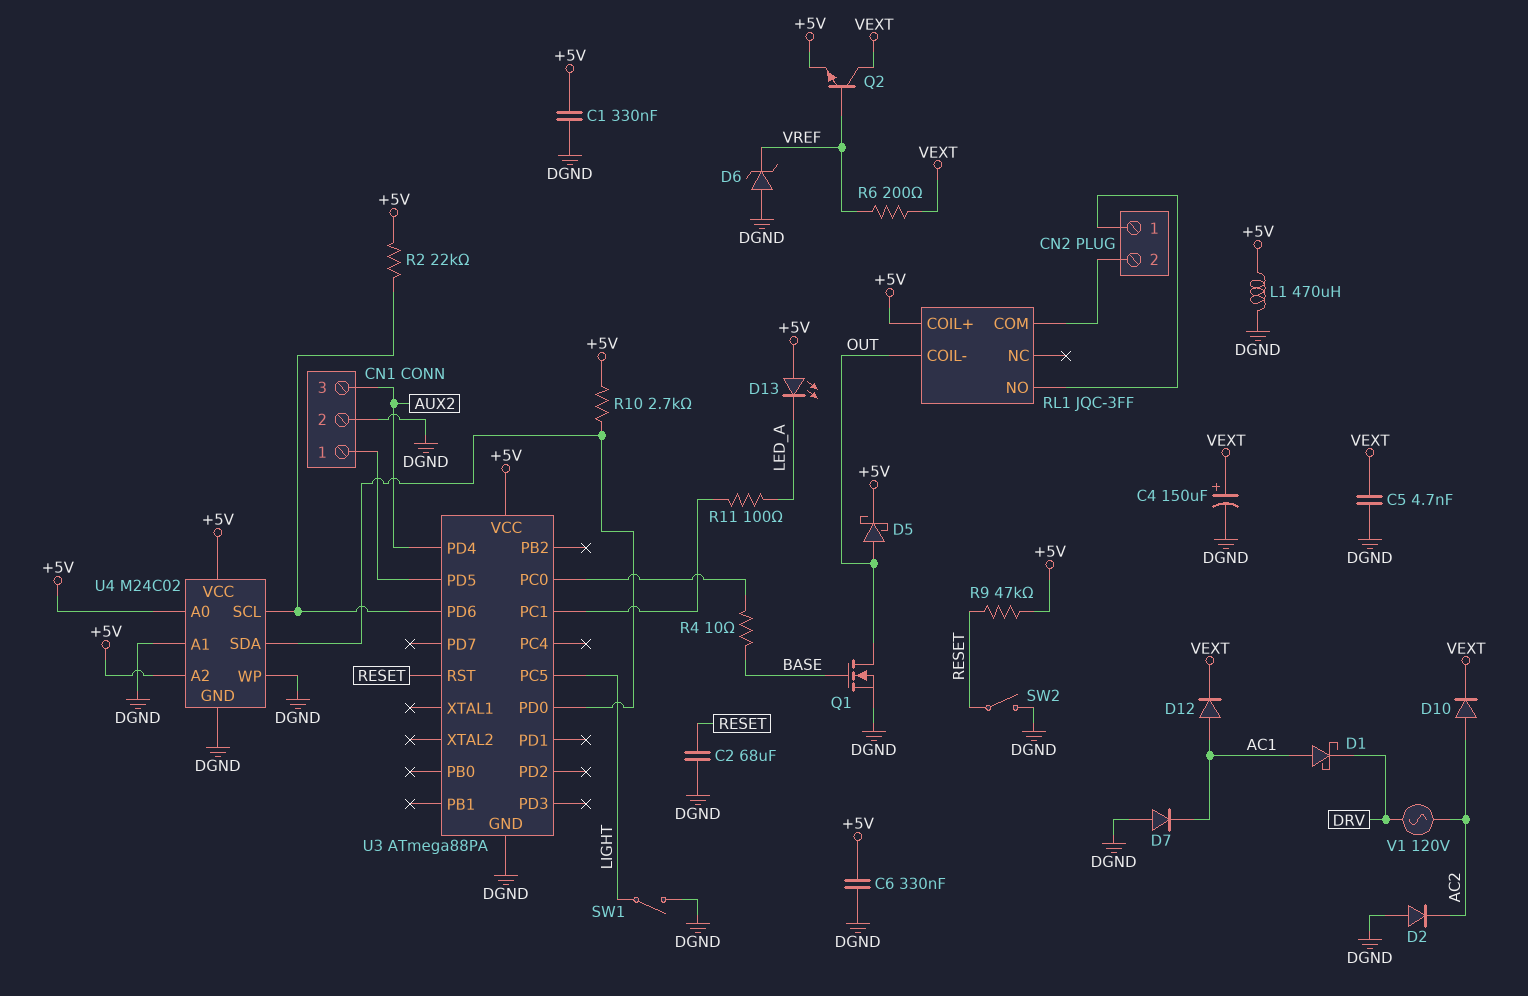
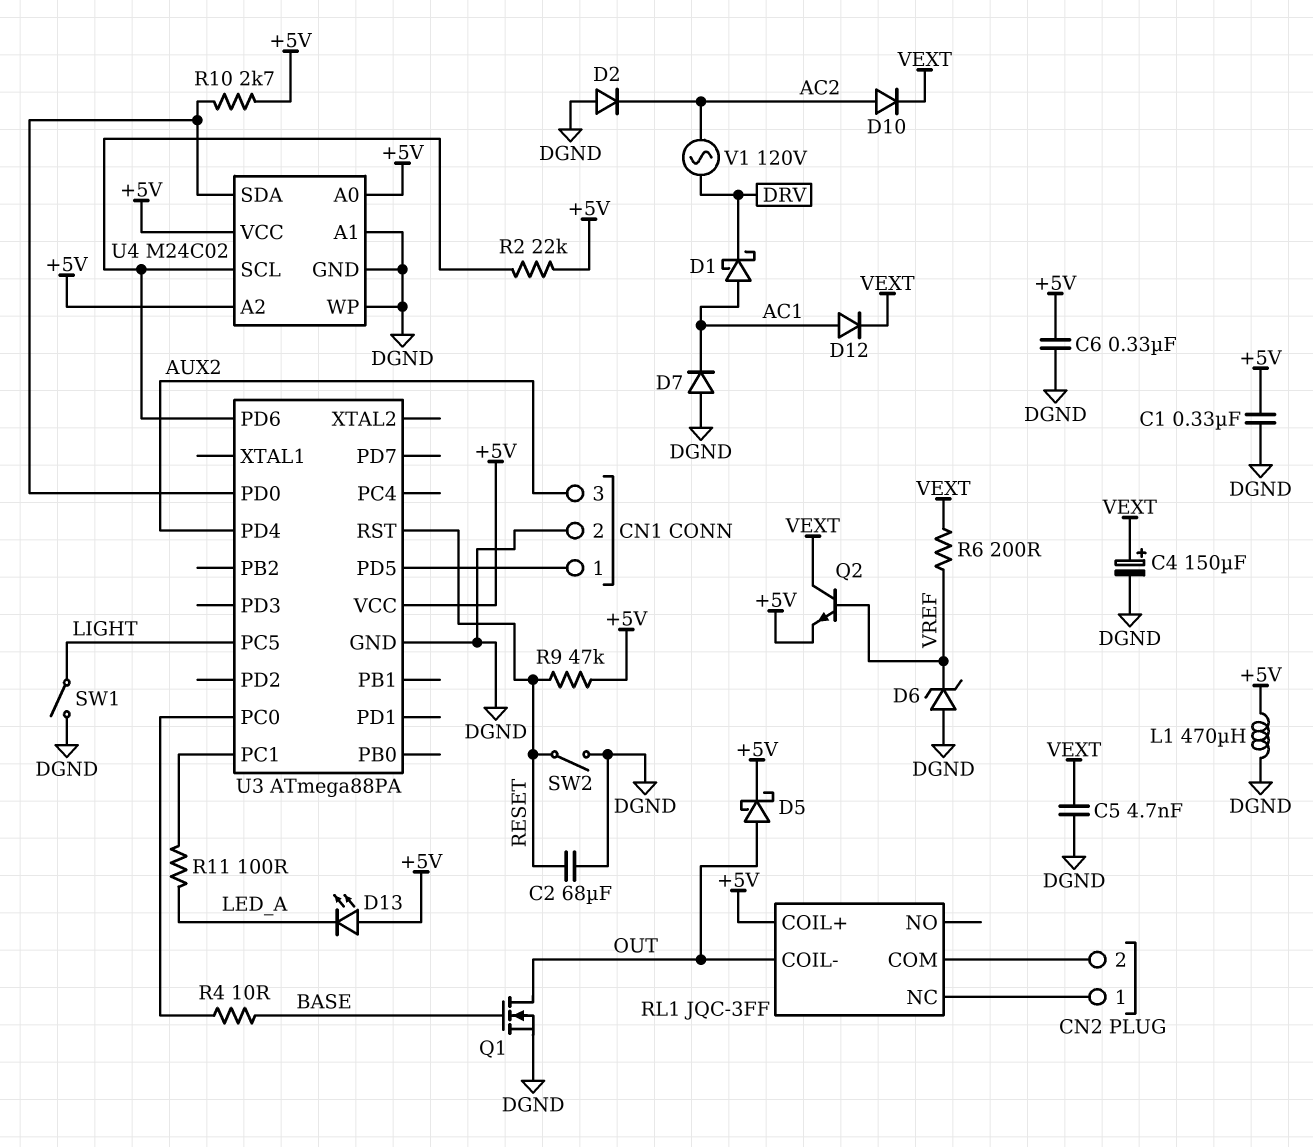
RL1 pin NC: none -> CN2/1
RL1 pin NO: CN2/1 -> none

